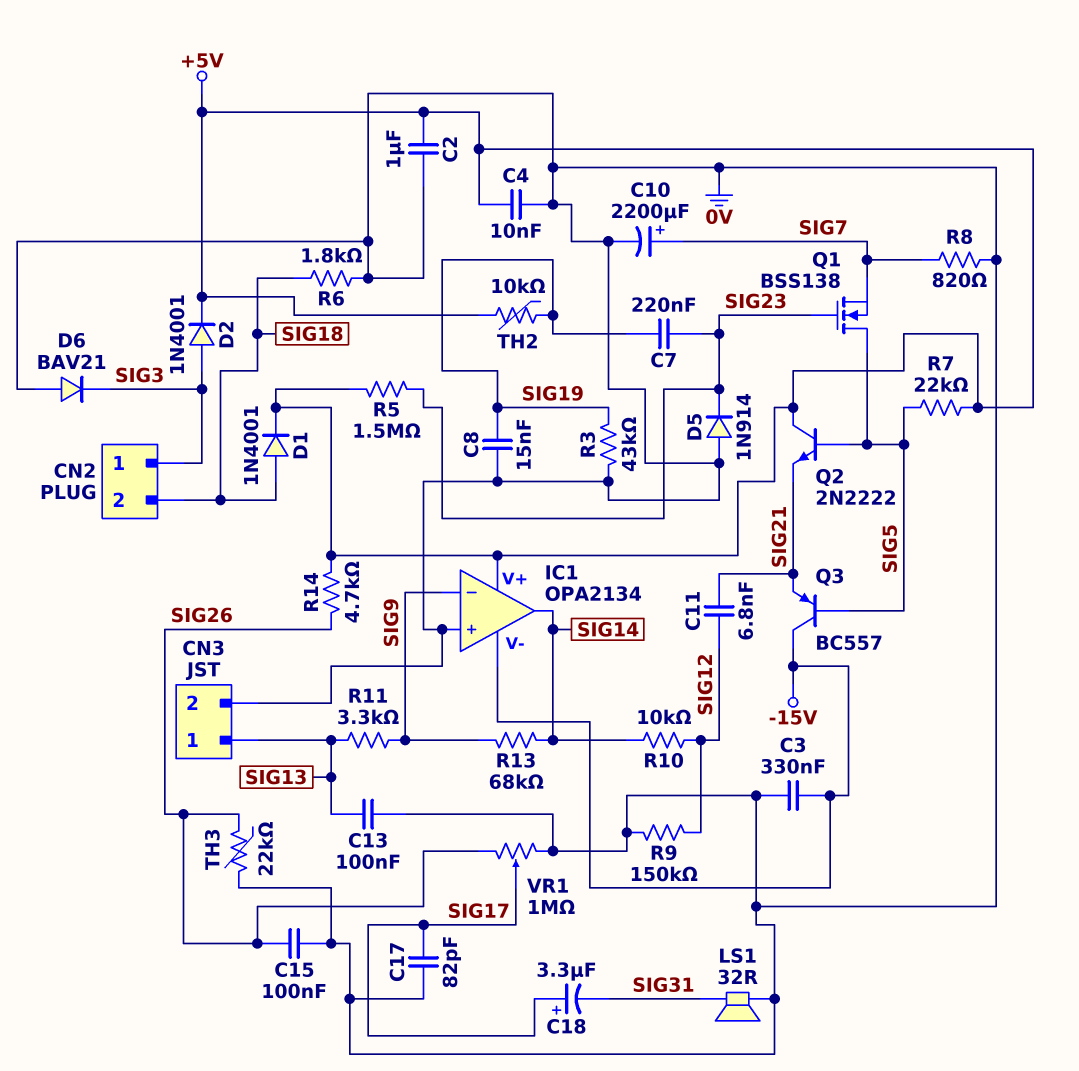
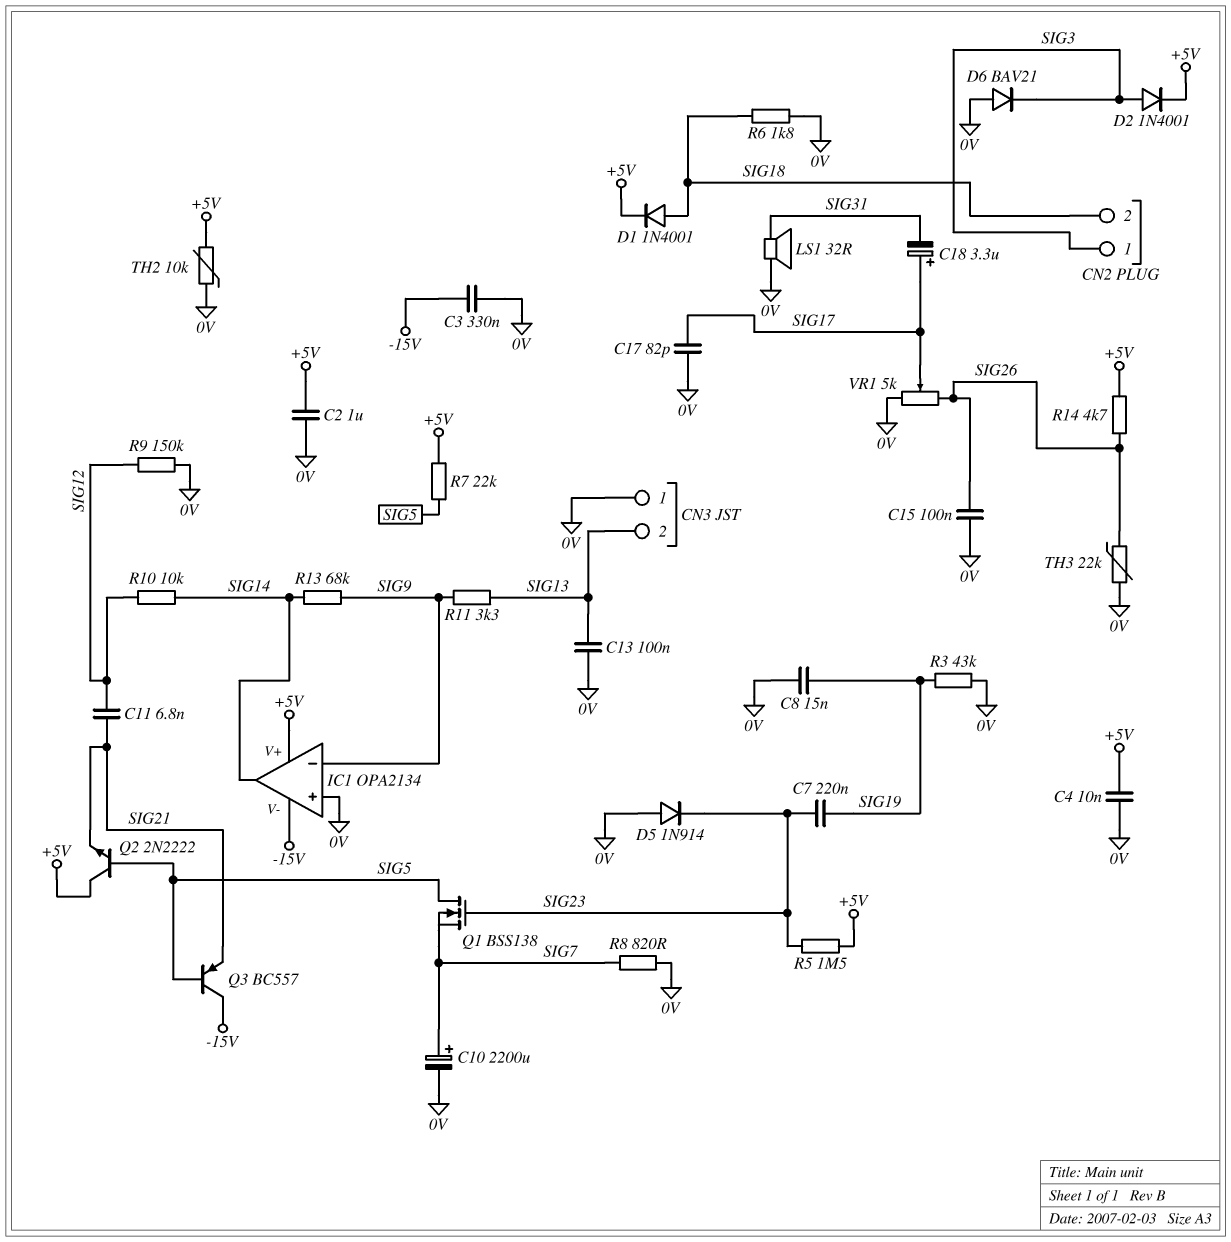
CN3 pin 1: SIG13 -> 0V
CN3 pin 2: 0V -> SIG13
TH2: 10k (+5V, SIG19) -> 10k (+5V, 0V)
VR1: 1M (0V, SIG26, wiper SIG17) -> 5k (0V, SIG26, wiper SIG17)

